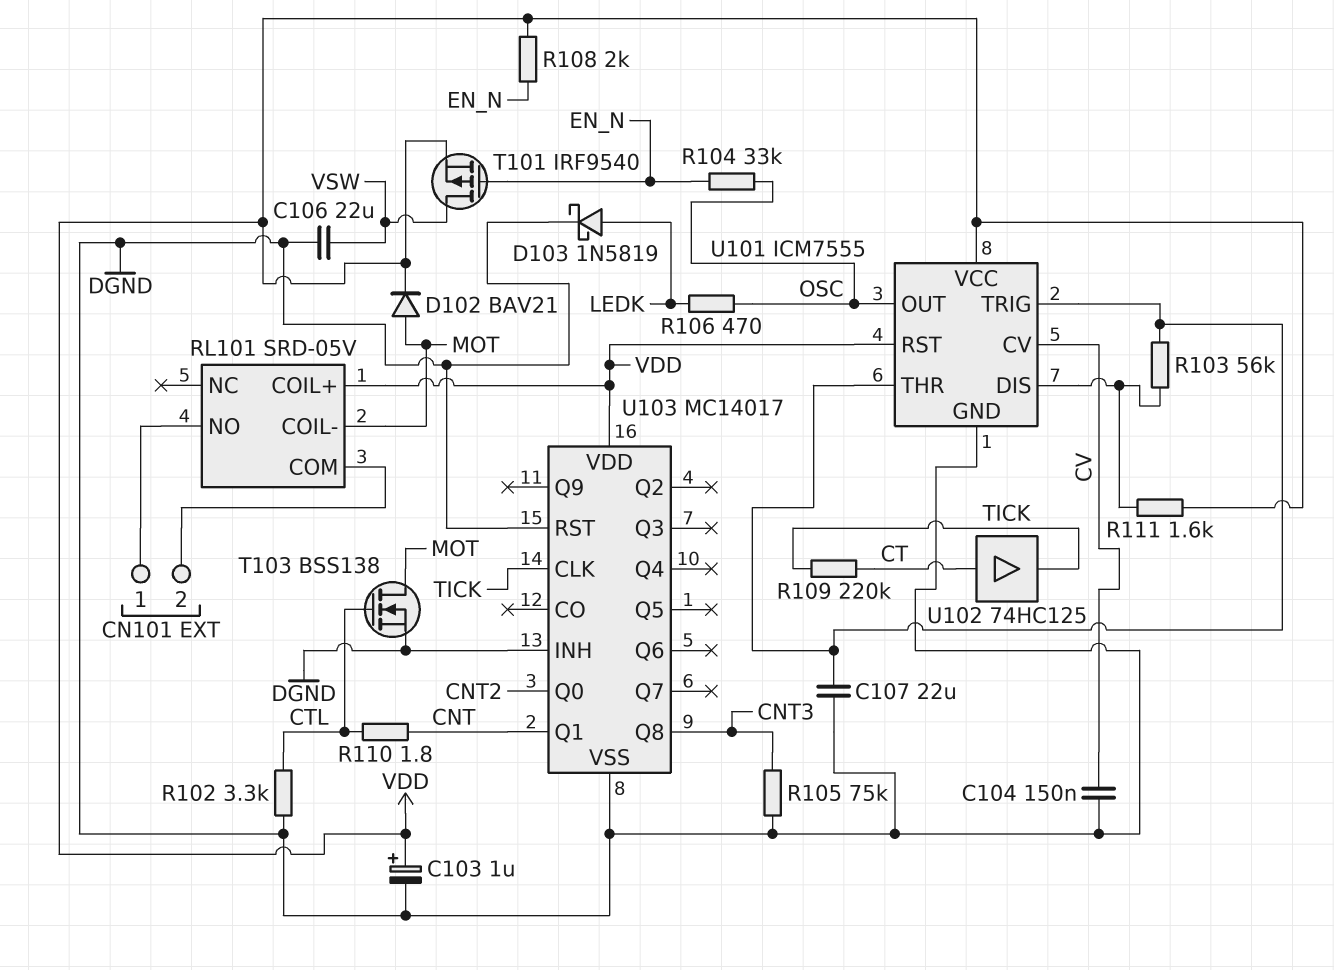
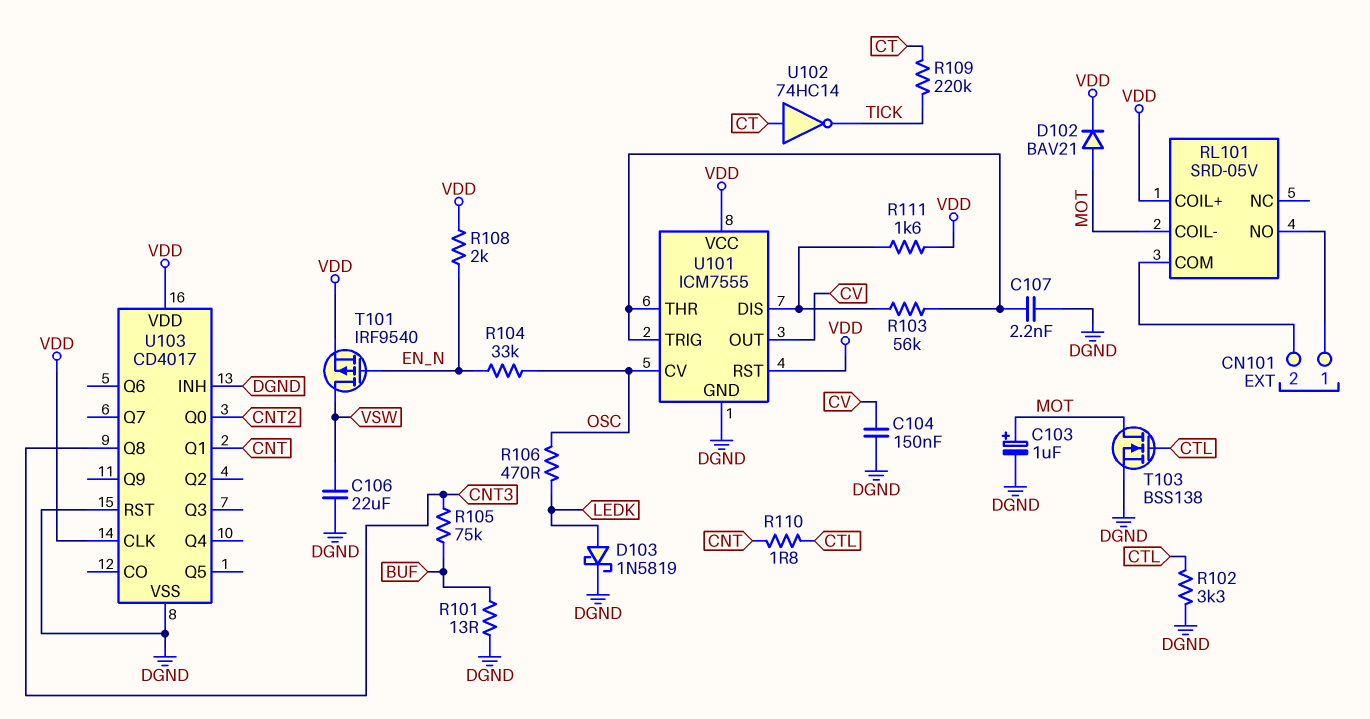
C103: 1uF (plus VDD, minus DGND) -> 1uF (plus MOT, minus DGND)
C107: 22uF (DGND, U101/THR) -> 2.2nF (DGND, U101/THR)
R101: none -> 13 (BUF, DGND)
R105: 75k (CNT3, DGND) -> 75k (BUF, CNT3)
U101 pin CV: CV -> OSC
U101 pin OUT: OSC -> CV
U102: buffer 74HC125 (in CT, out TICK) -> NOT 74HC14 (in CT, out TICK)
U103: MC14017 -> CD4017
U103 pin CLK: TICK -> VDD

